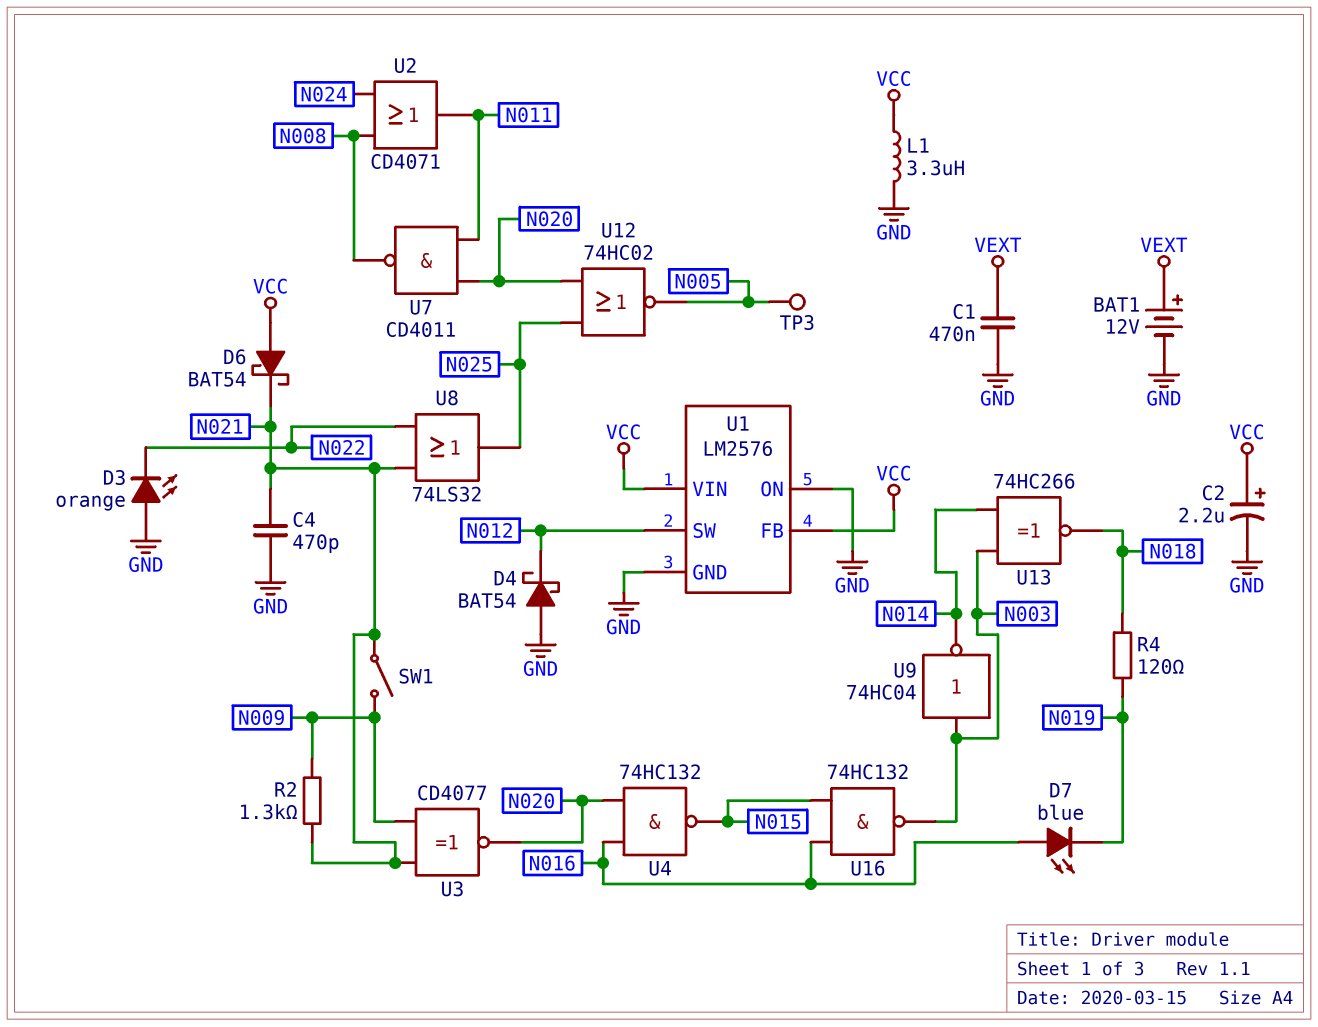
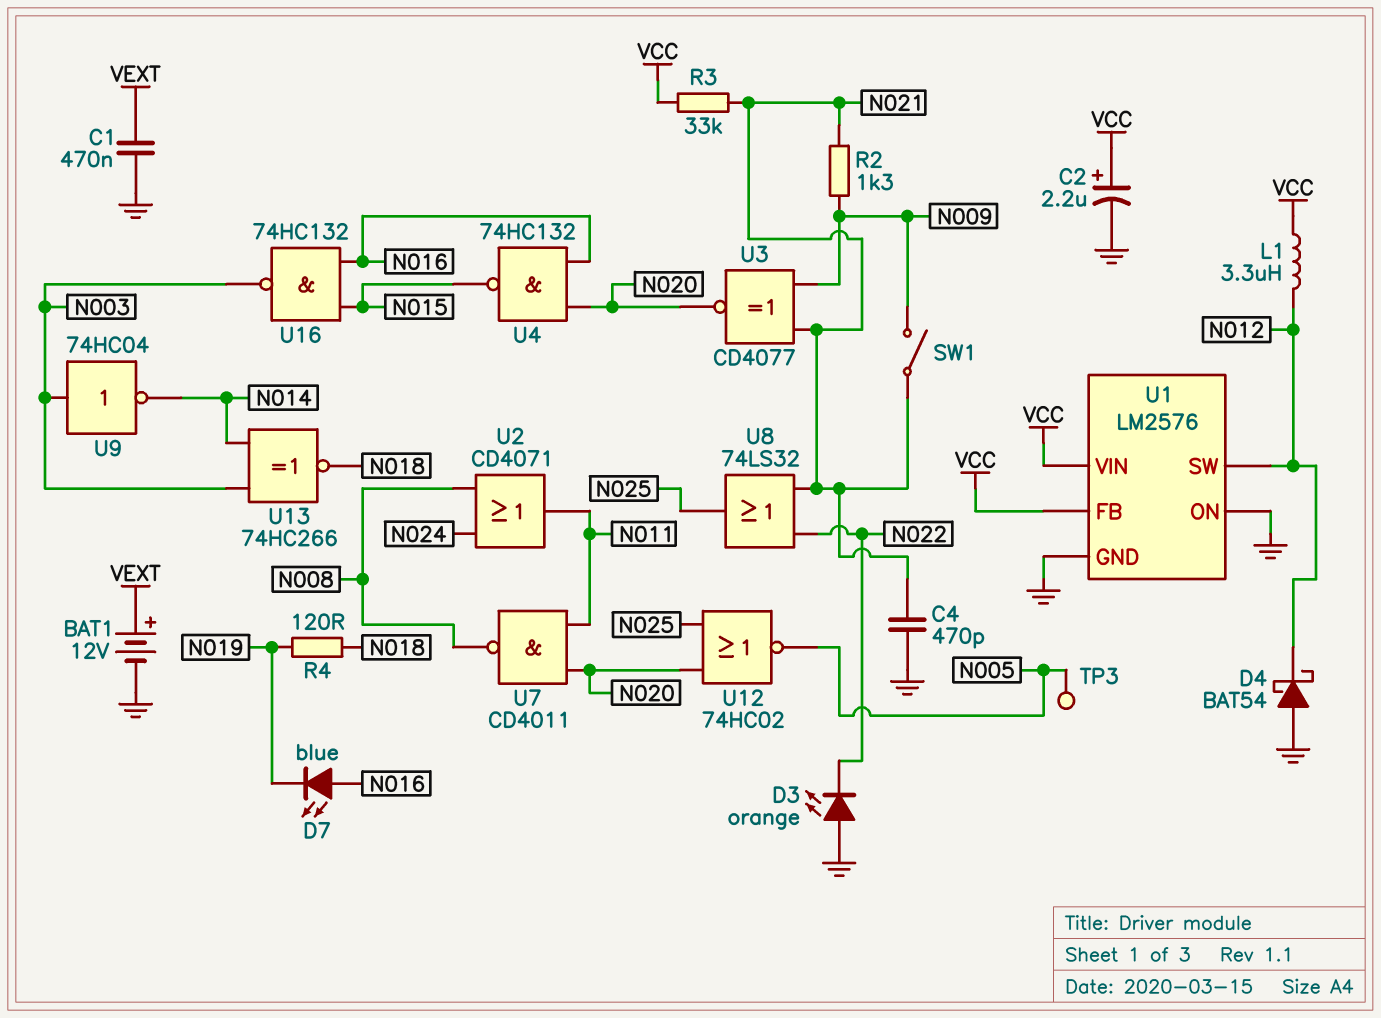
D6: schottky BAT54 (A VCC, K N021) -> none
L1: 3.3uH (GND, VCC) -> 3.3uH (N012, VCC)
R3: none -> 33k (N021, VCC)

